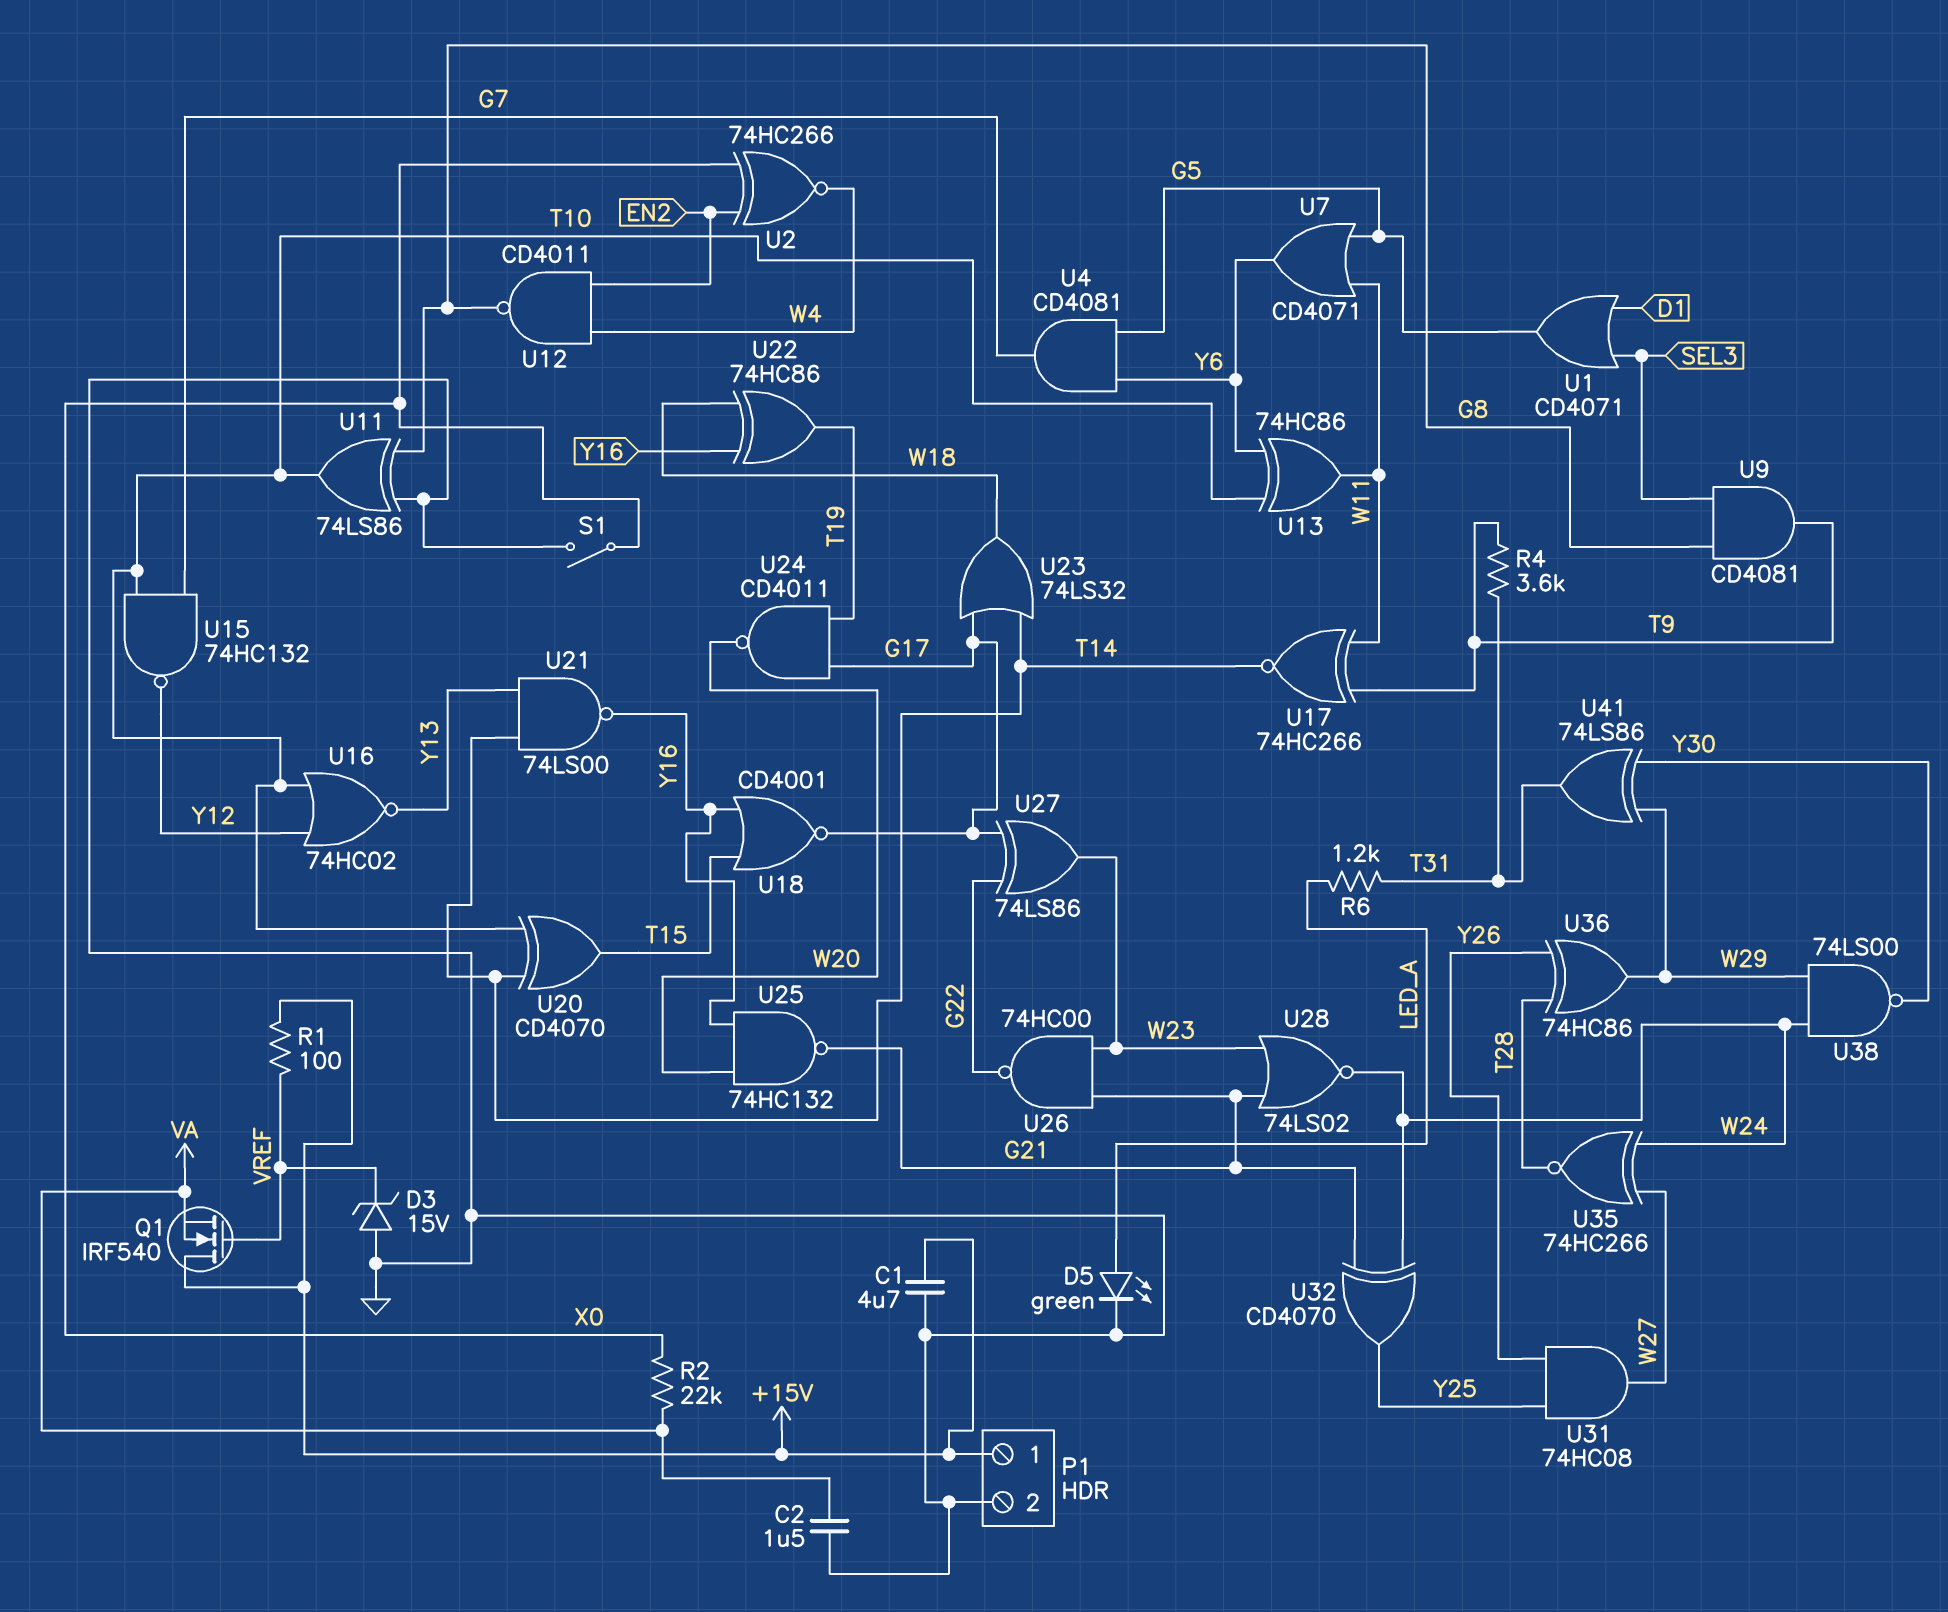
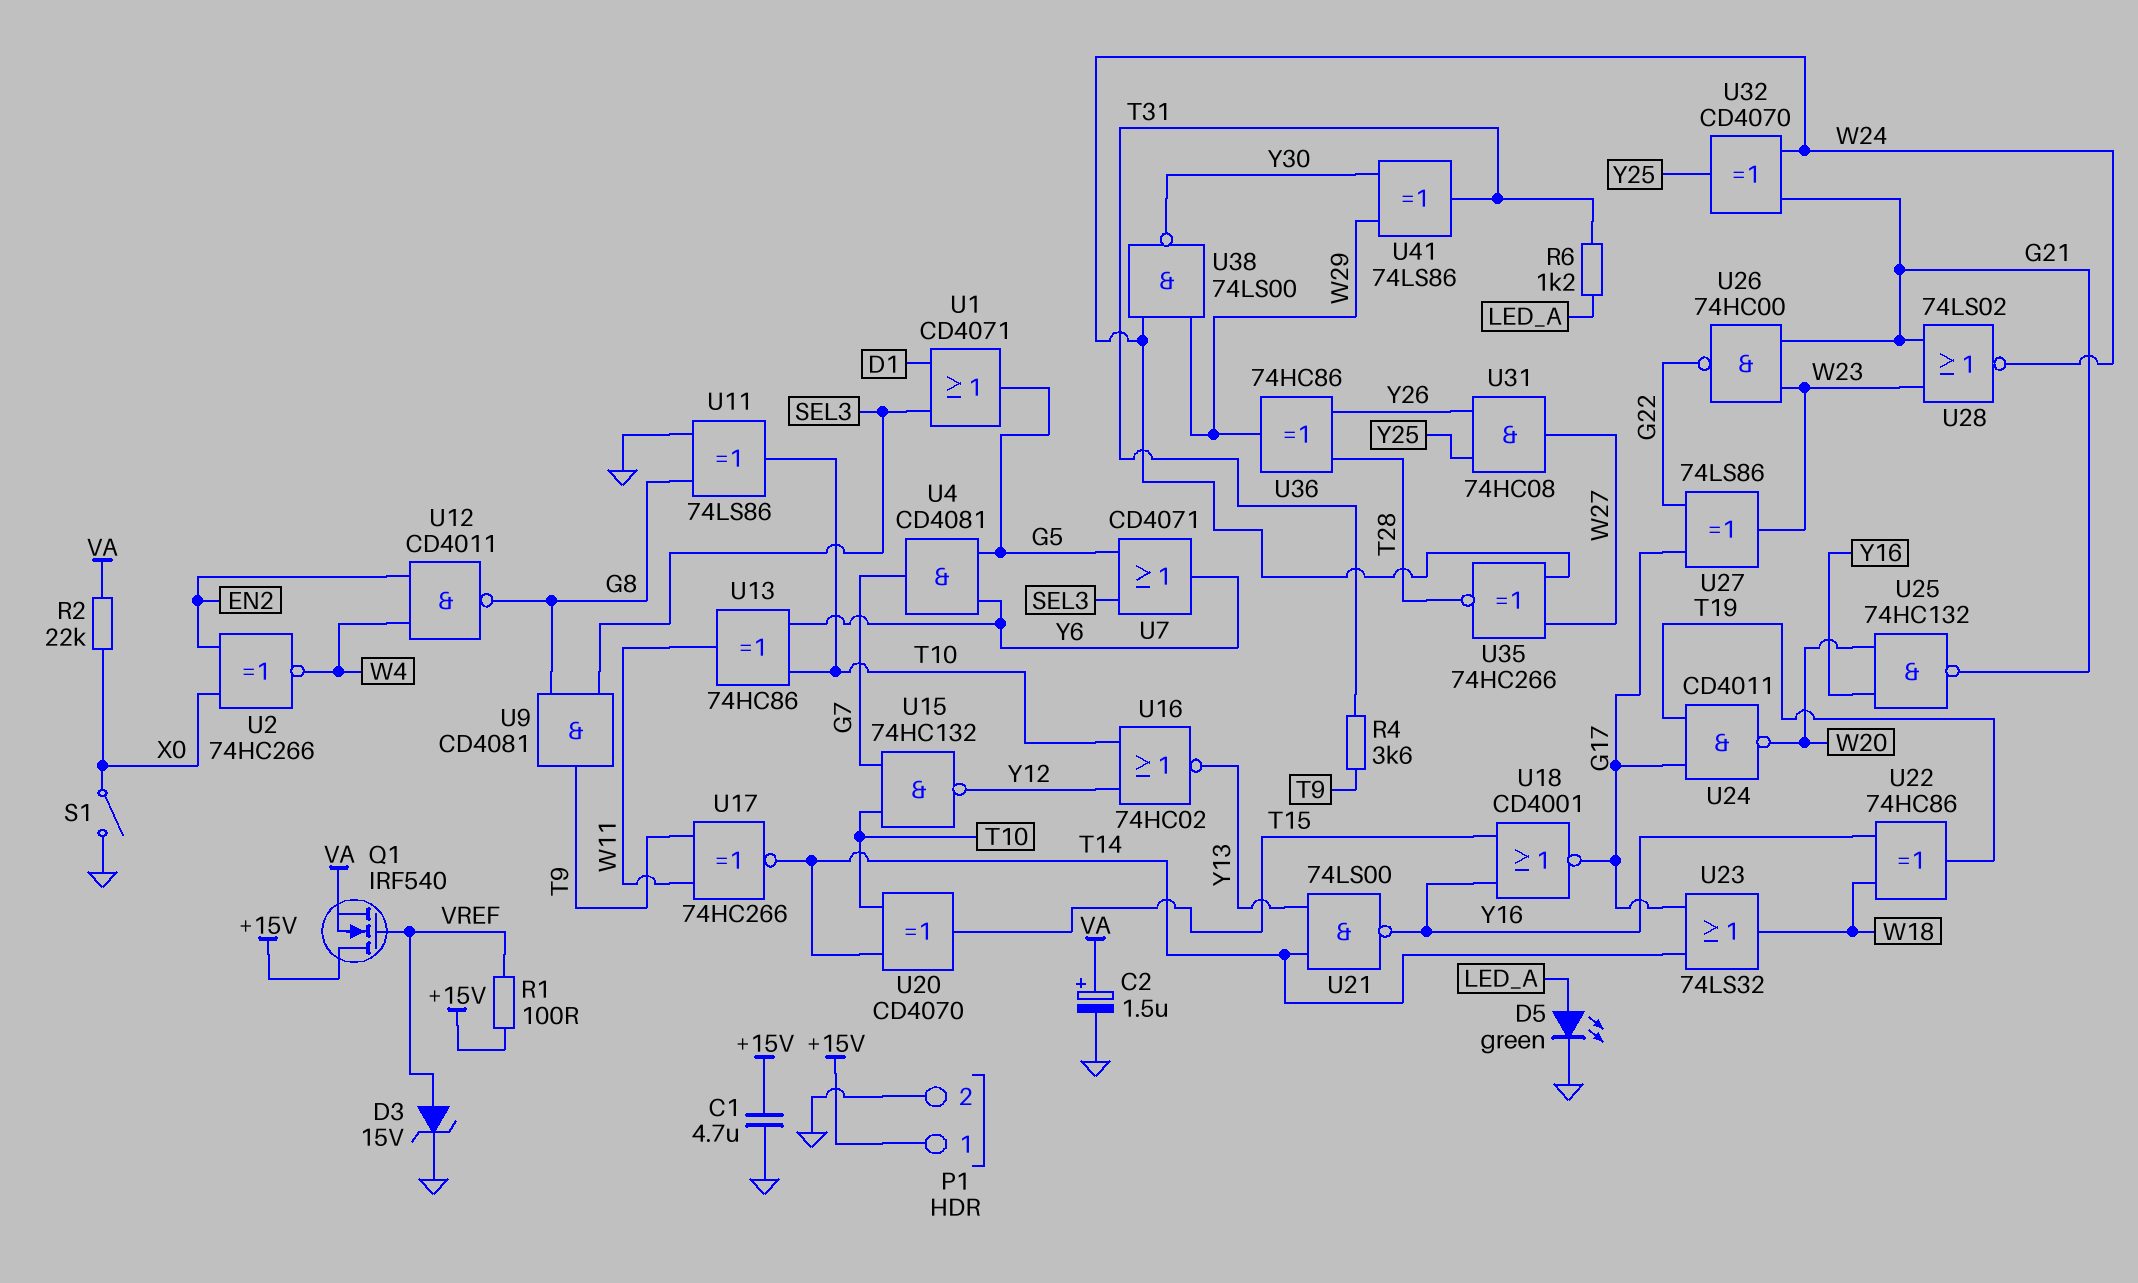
C2: 1.5uF (GND, VA) -> 1.5uF (plus VA, minus GND)
D3: zener 15V (A GND, K VREF) -> zener 15V (A VREF, K GND)
U7: OR CD4071 (in G5, in W11, out Y6) -> OR CD4071 (in G5, in SEL3, out Y6)

